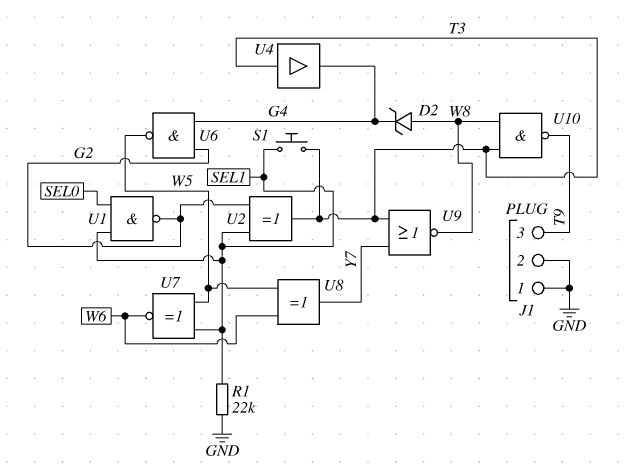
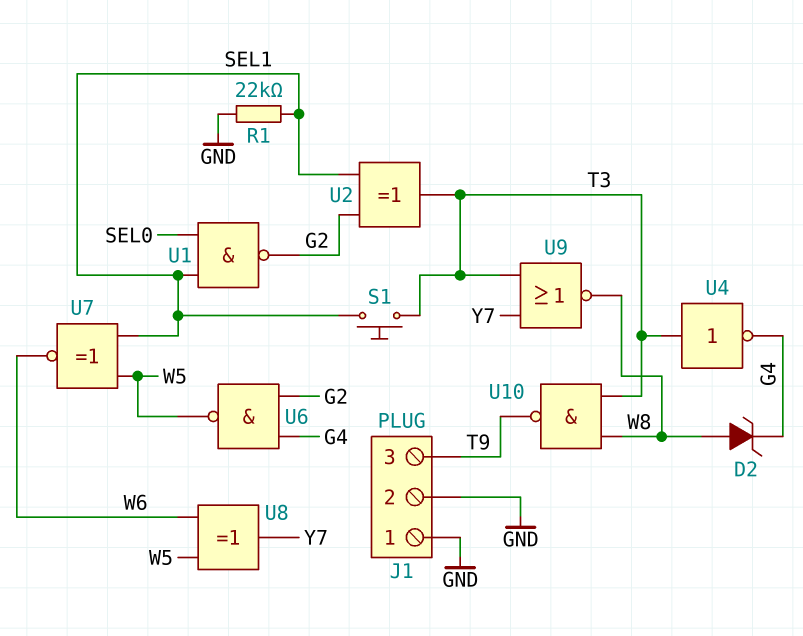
U4: buffer (in T3, out G4) -> NOT (in T3, out G4)

